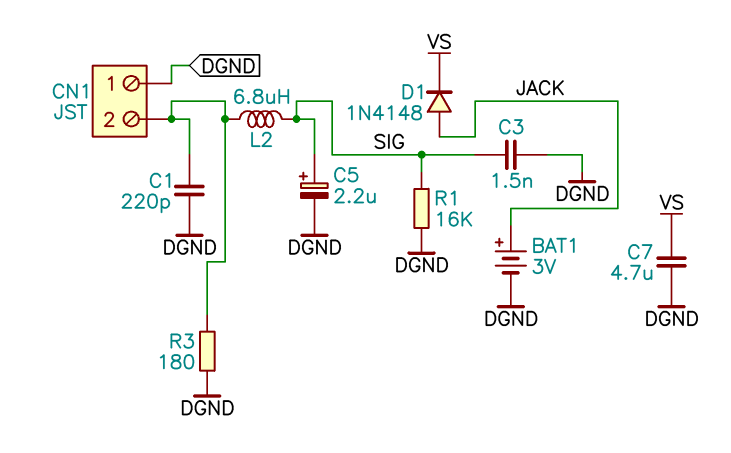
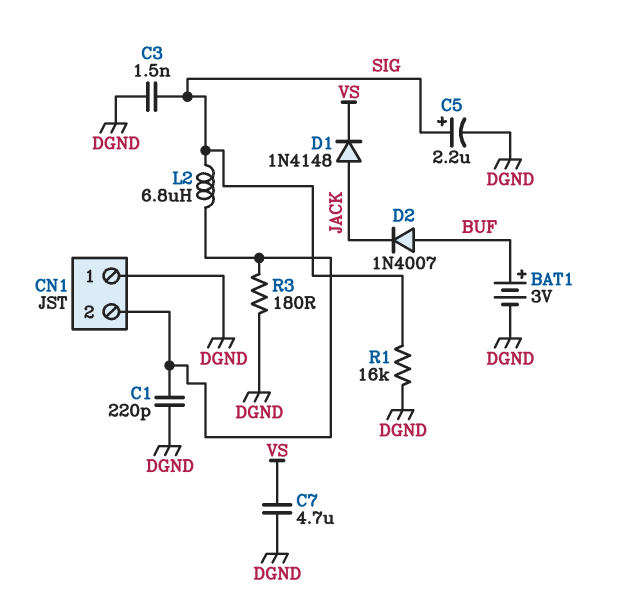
BAT1: 3V (plus JACK, minus DGND) -> 3V (plus BUF, minus DGND)
D2: none -> diode 1N4007 (A BUF, K JACK)

